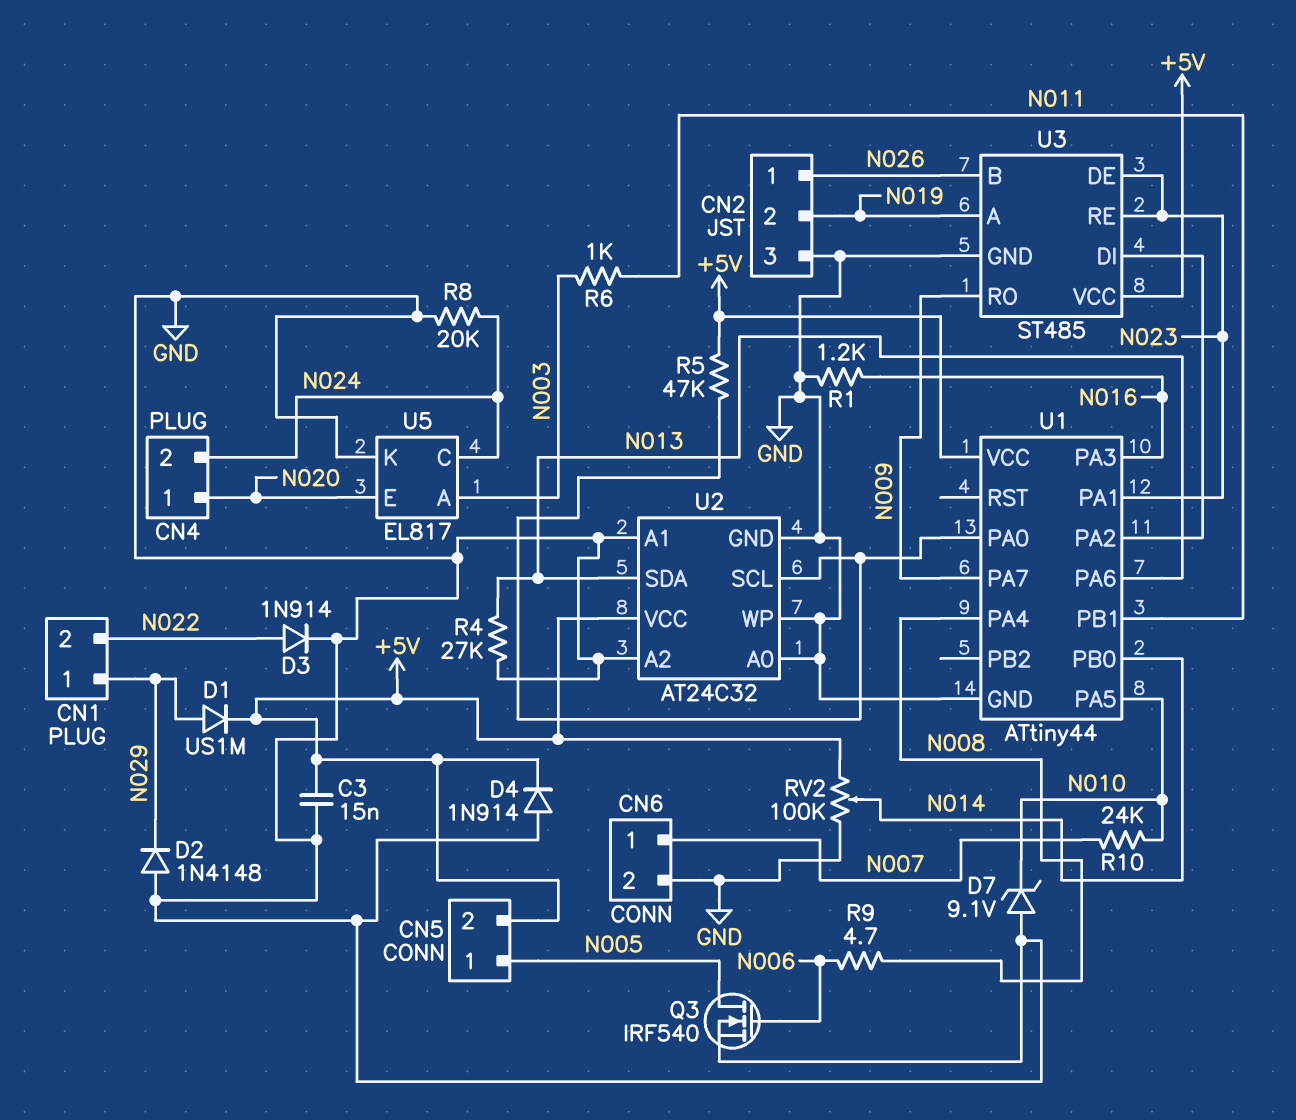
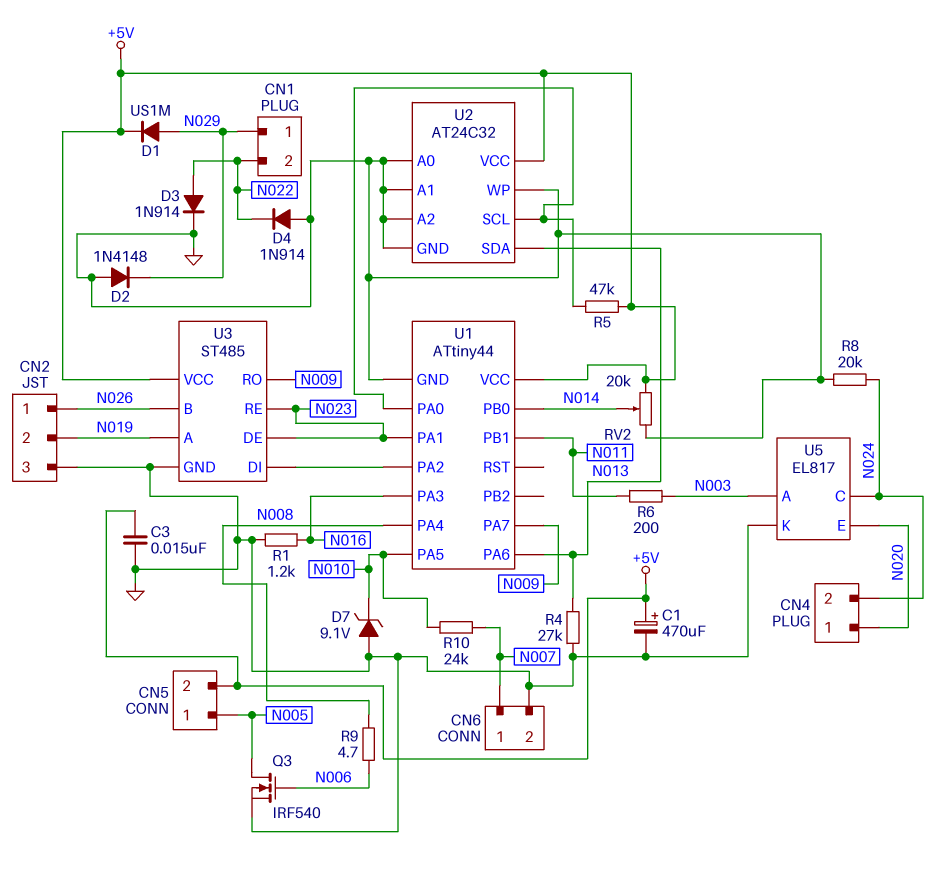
C1: none -> 470uF (plus +5V, minus GND)
D4: diode 1N914 (A GND, K +5V) -> diode 1N914 (A GND, K N022)
R6: 1k (N003, N011) -> 200 (N003, N011)
RV2: 100k (+5V, GND, wiper N014) -> 20k (+5V, GND, wiper N014)

